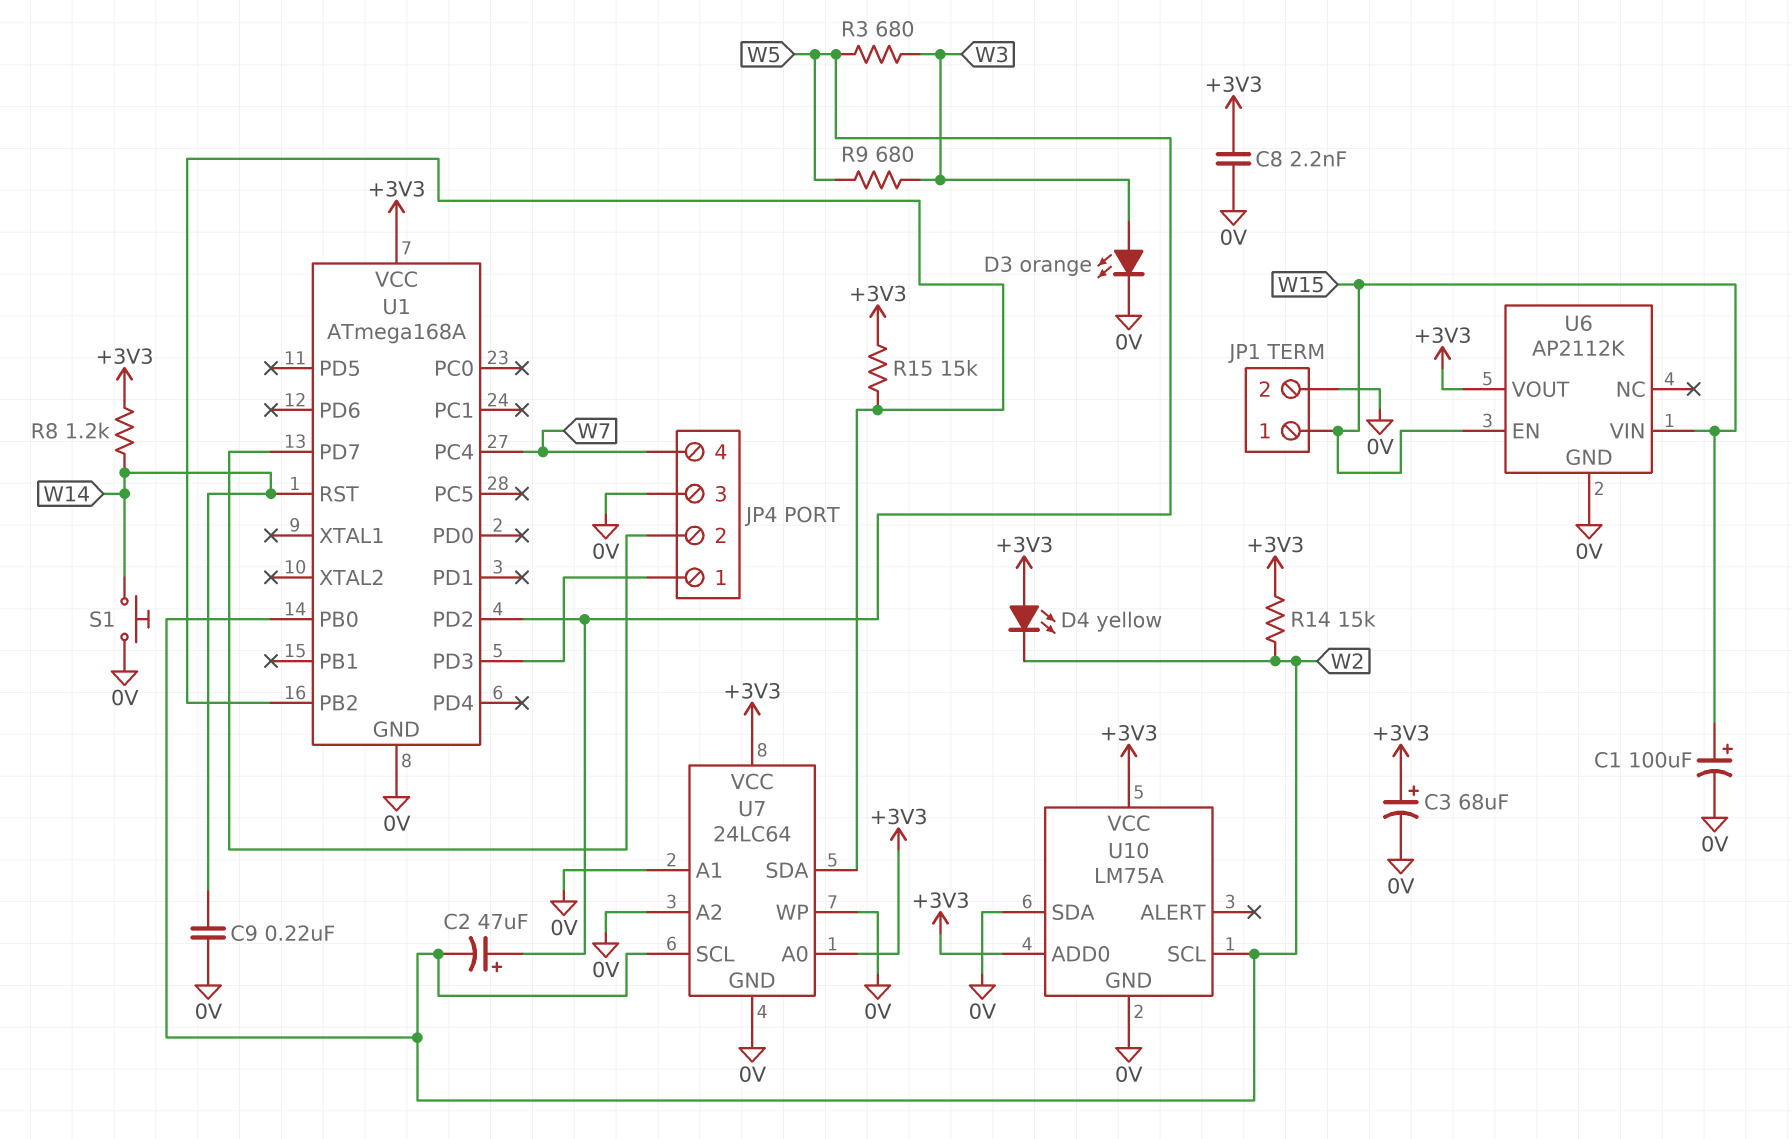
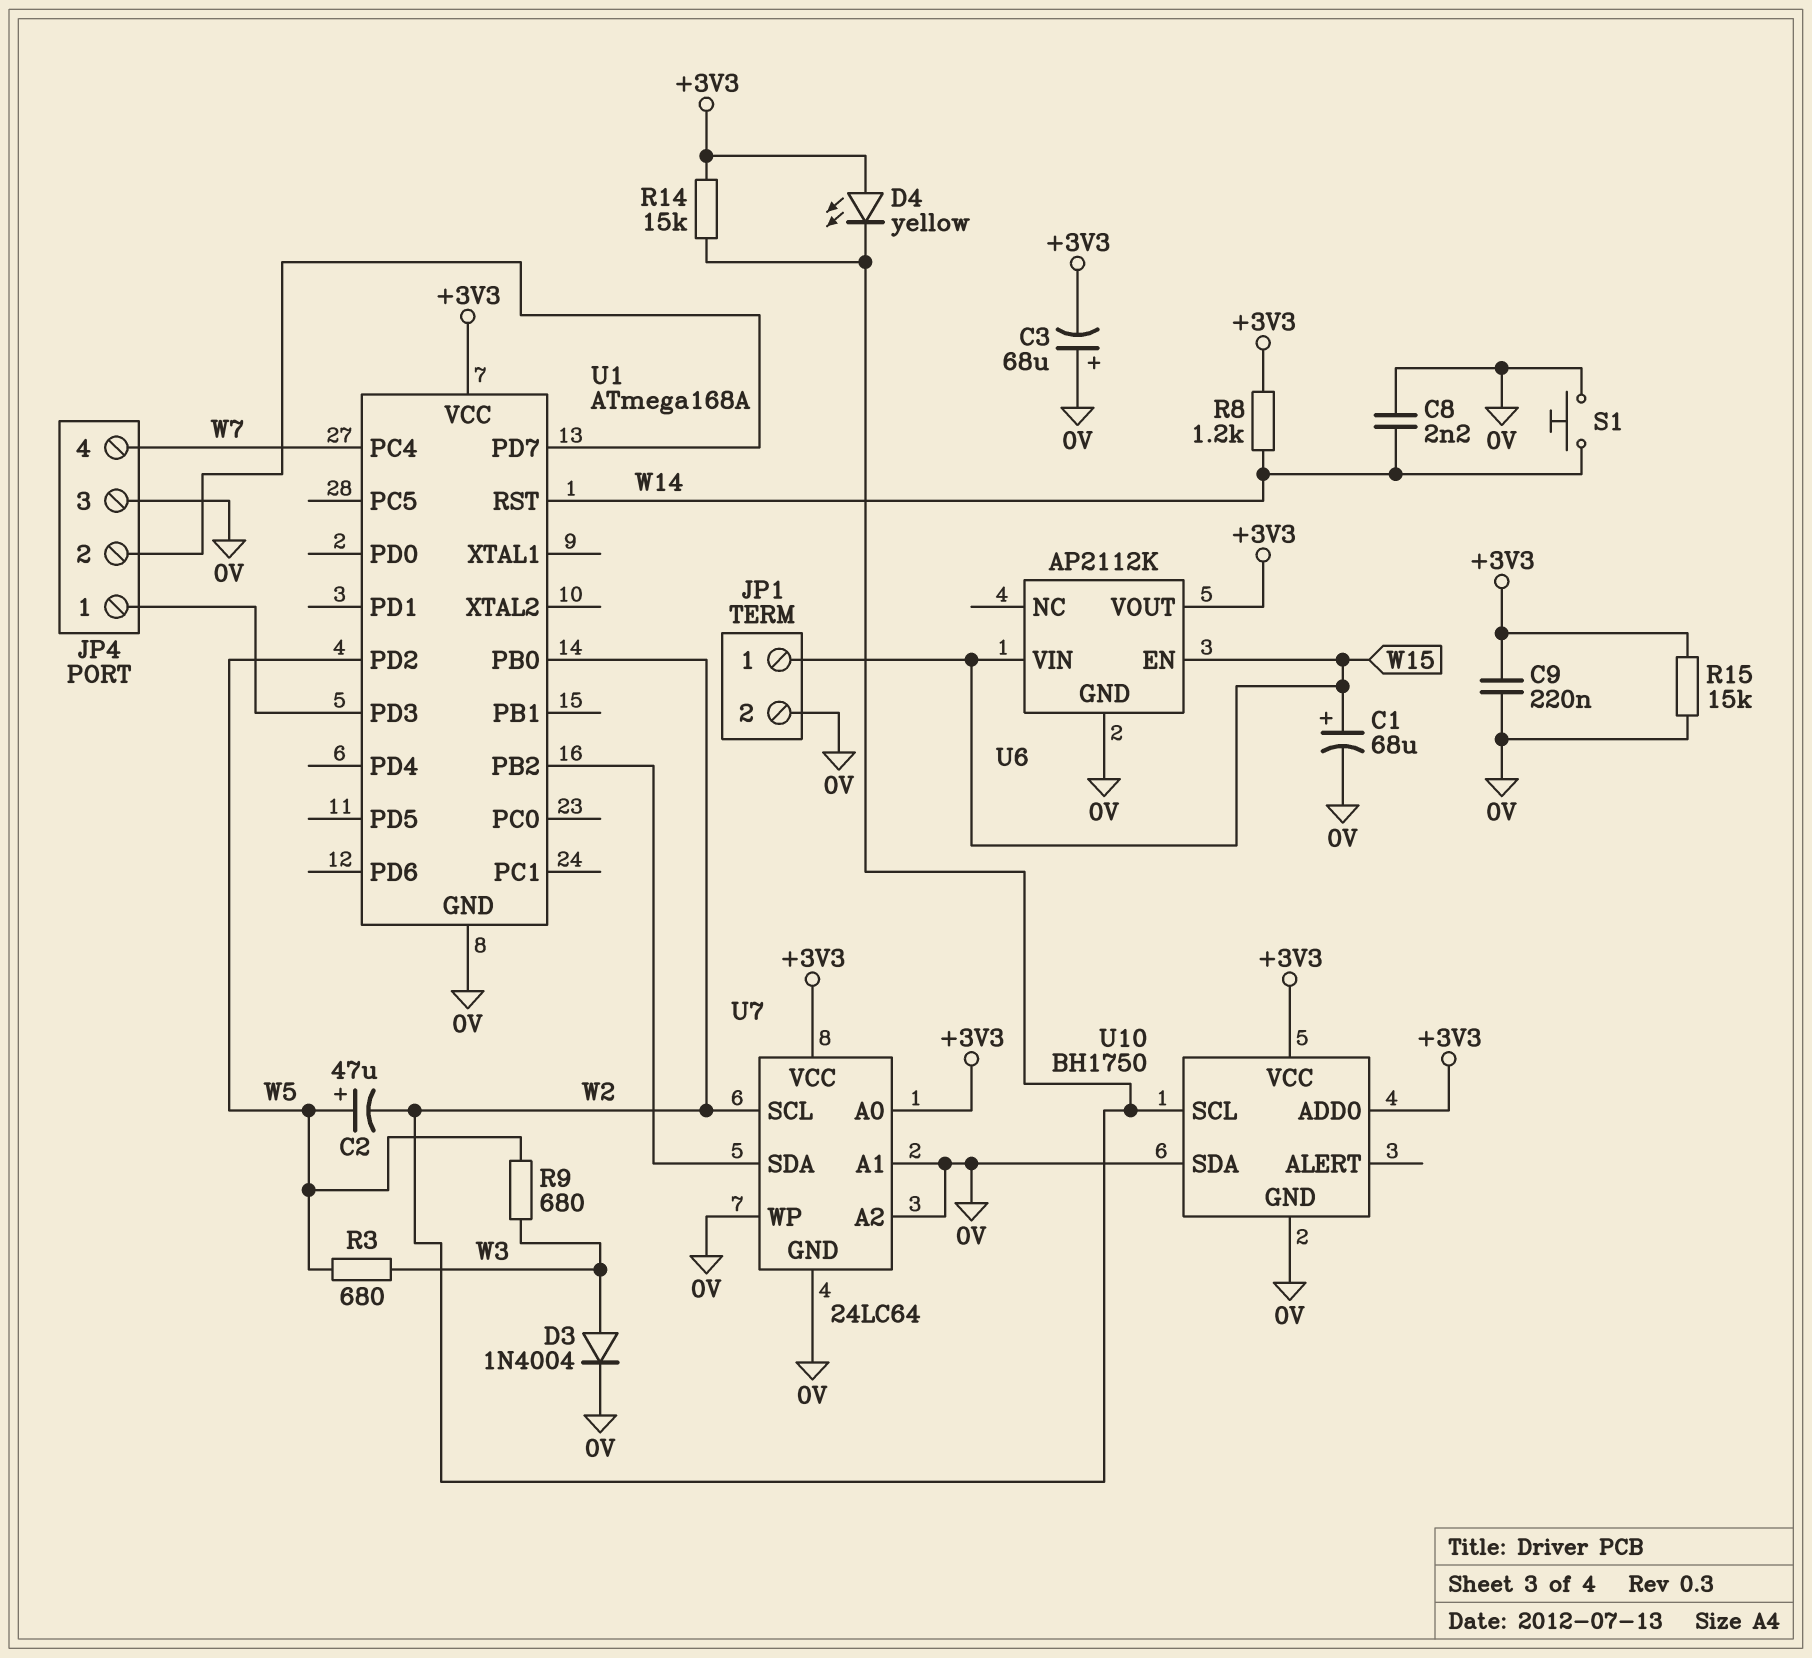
C1: 100uF (plus W15, minus 0V) -> 68uF (plus W15, minus 0V)
C3: 68uF (plus +3V3, minus 0V) -> 68uF (plus 0V, minus +3V3)
C8: 2.2nF (+3V3, 0V) -> 2.2nF (0V, W14)
C9: 220nF (0V, W14) -> 220nF (+3V3, 0V)
D3: LED orange (A W3, K 0V) -> diode 1N4004 (A W3, K 0V)
R15: 15k (+3V3, U1/PB2) -> 15k (+3V3, 0V)
U10: LM75A -> BH1750

